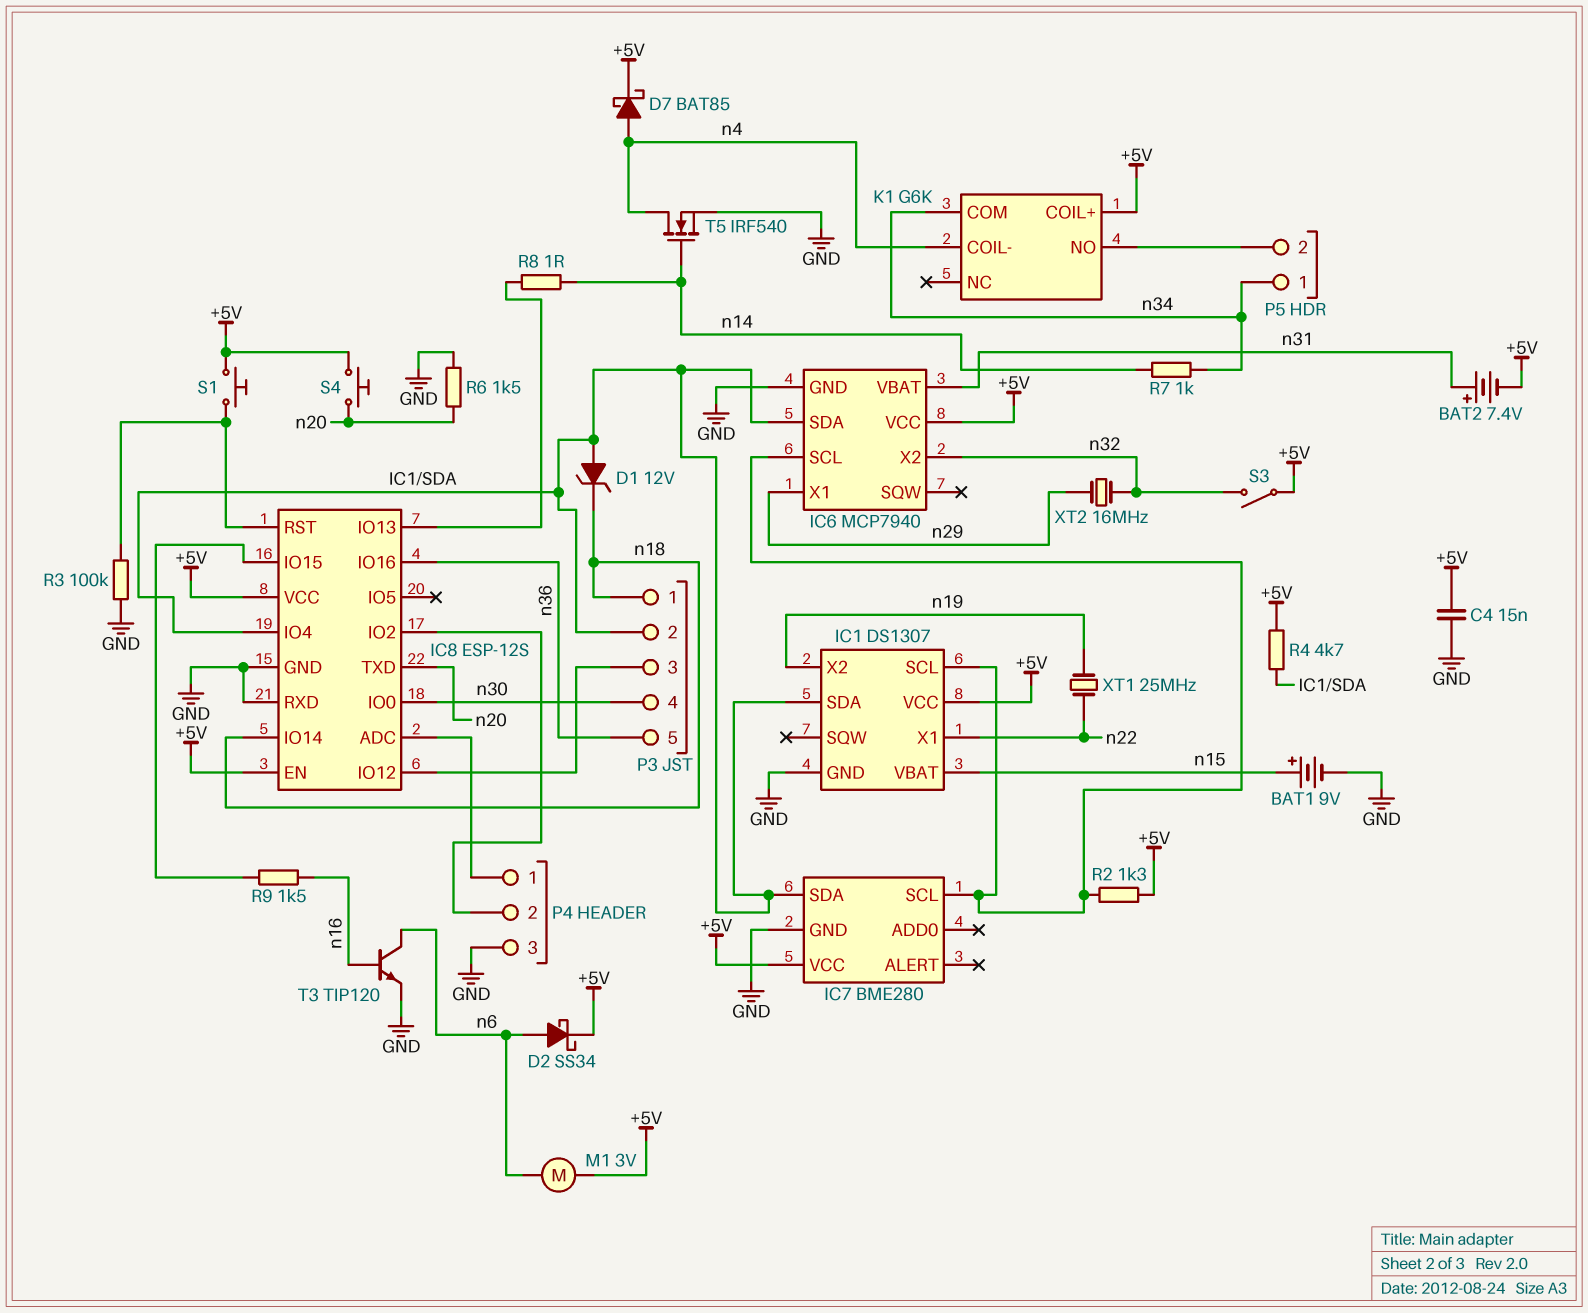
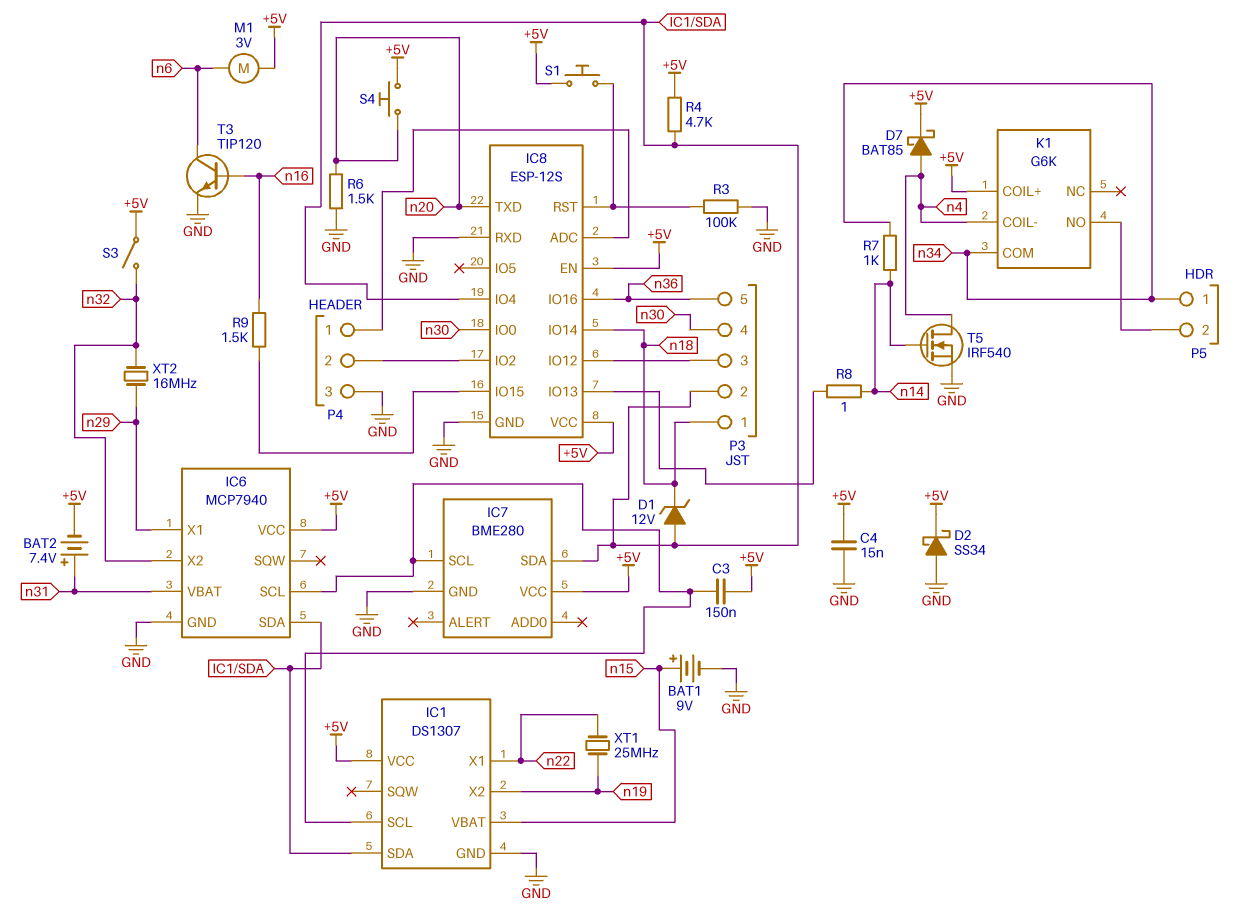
C3: none -> 150nF (+5V, IC1/SCL)
D2: schottky SS34 (A n6, K +5V) -> schottky SS34 (A GND, K +5V)
R2: 1.3k (+5V, IC1/SCL) -> none

